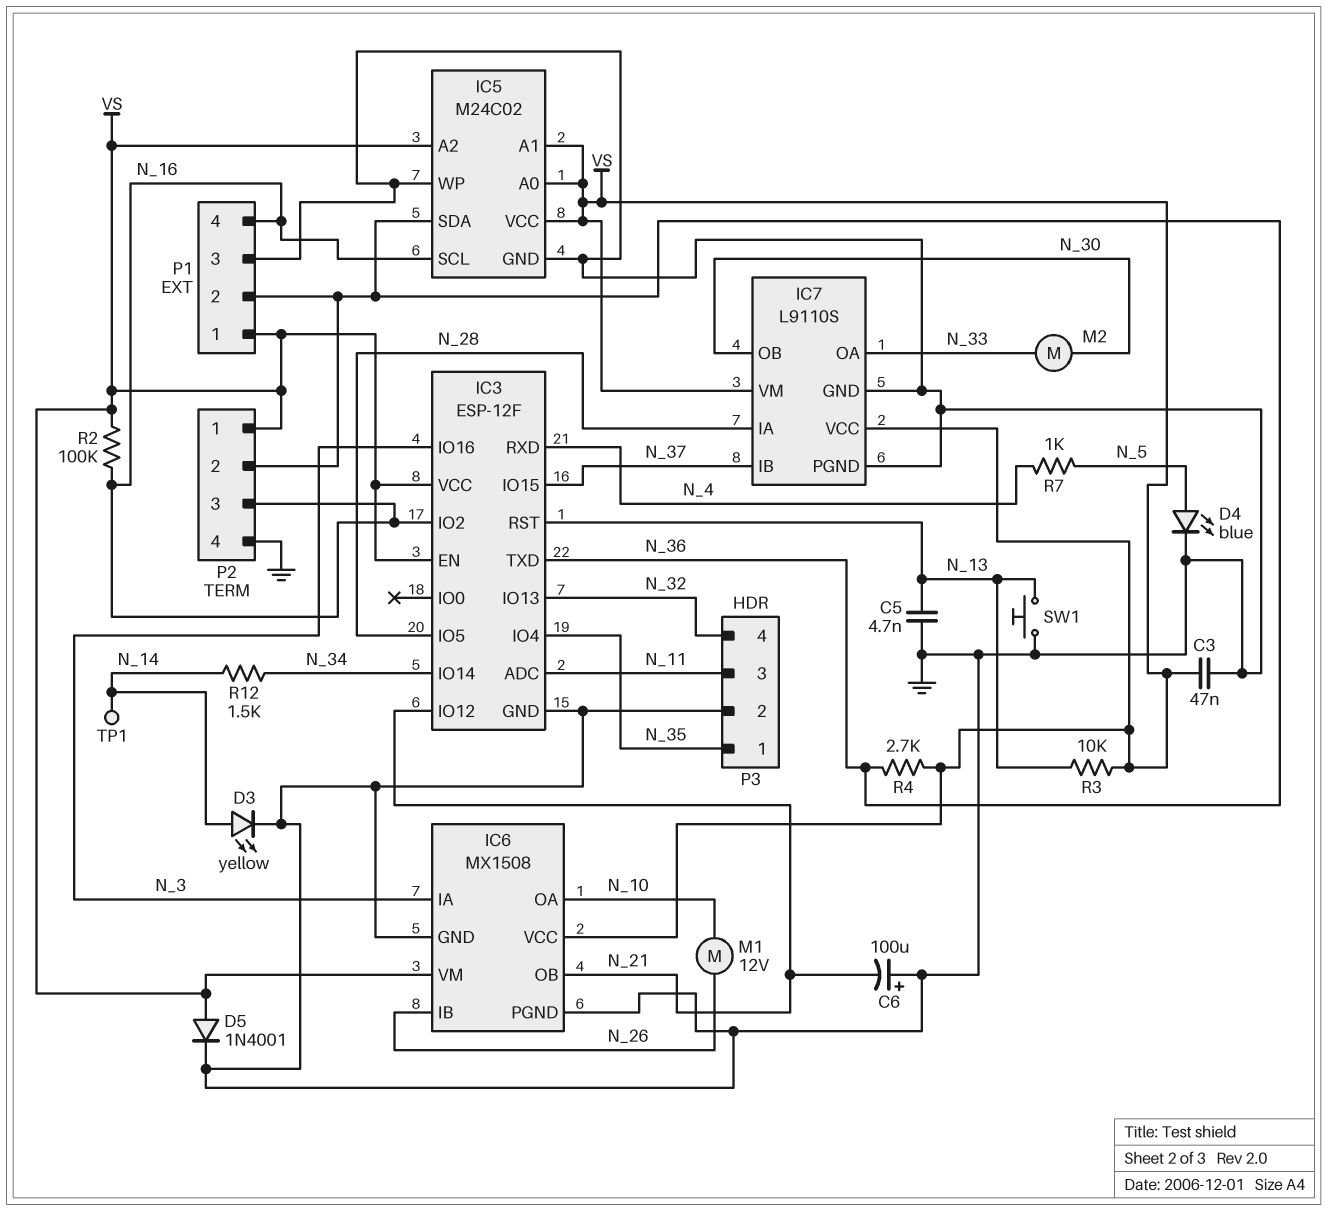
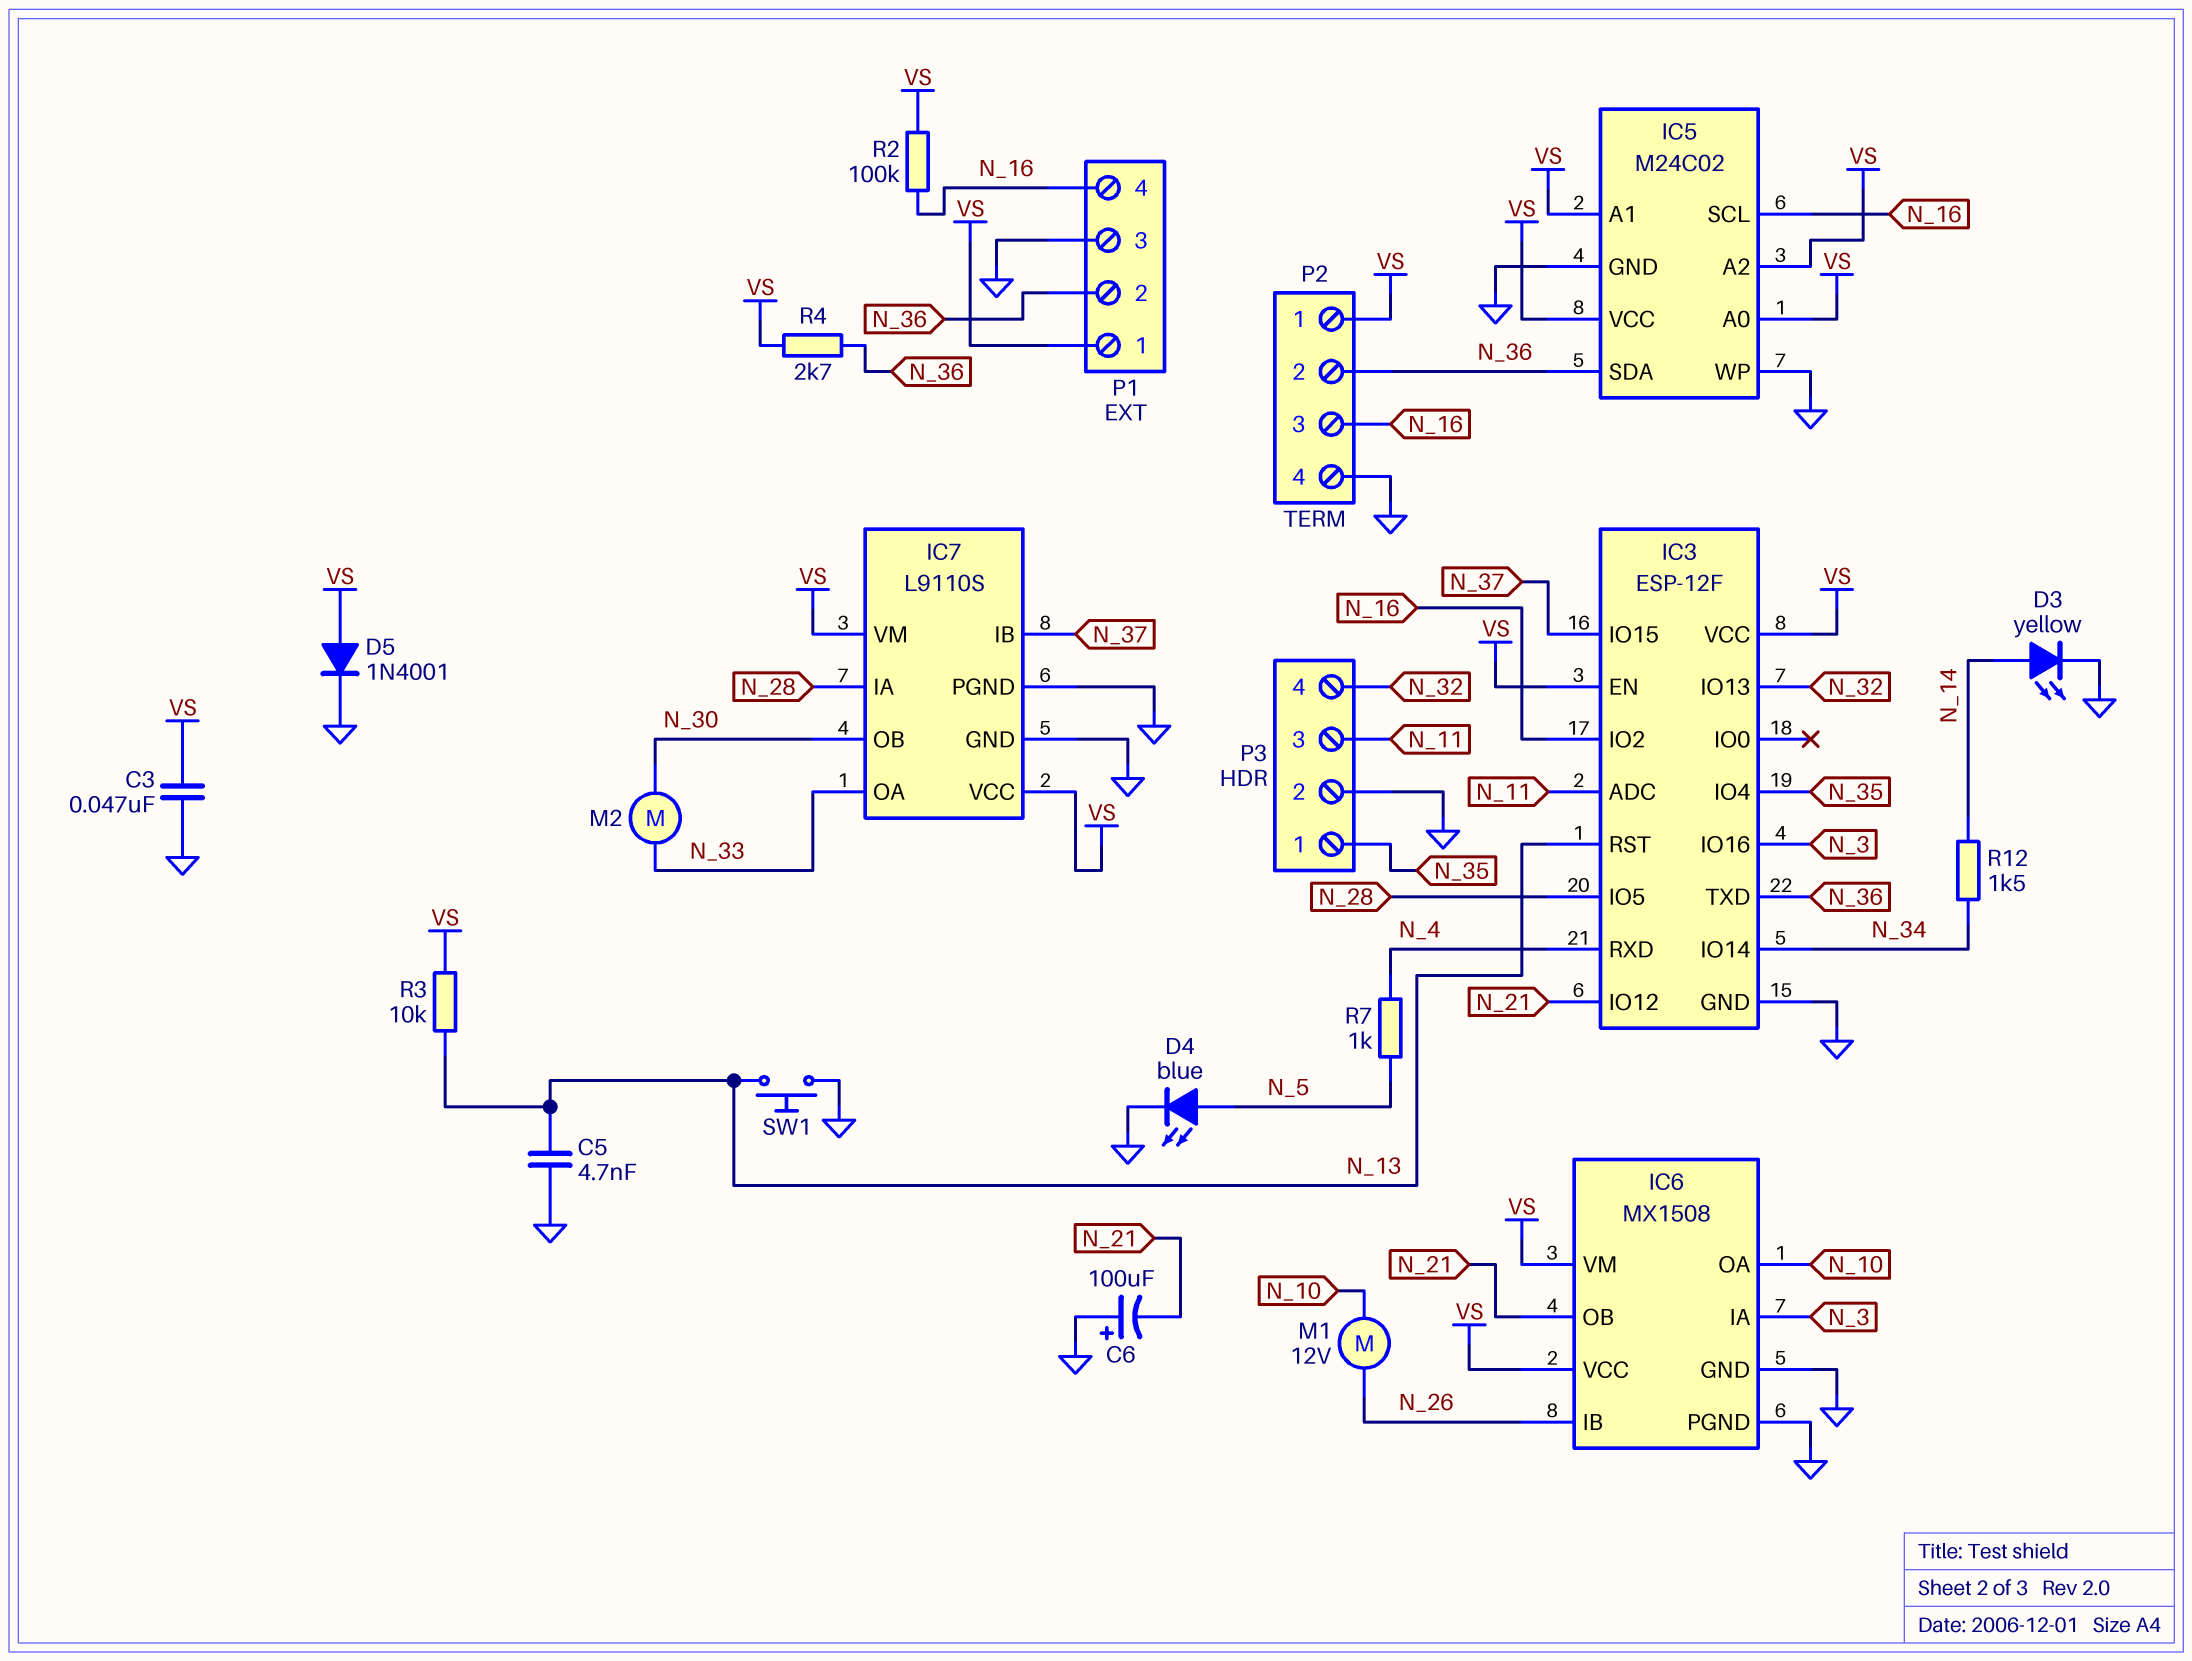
TP1: test point (N_14) -> none

